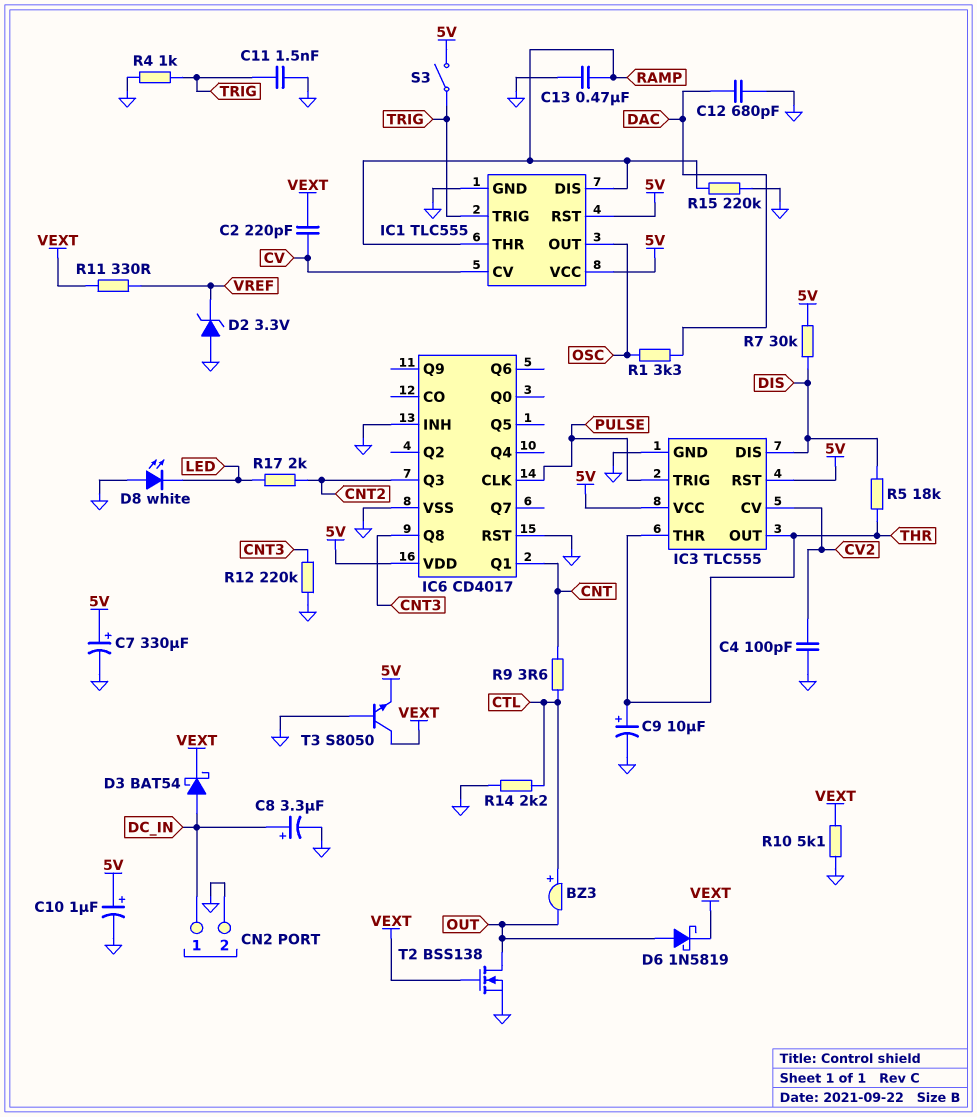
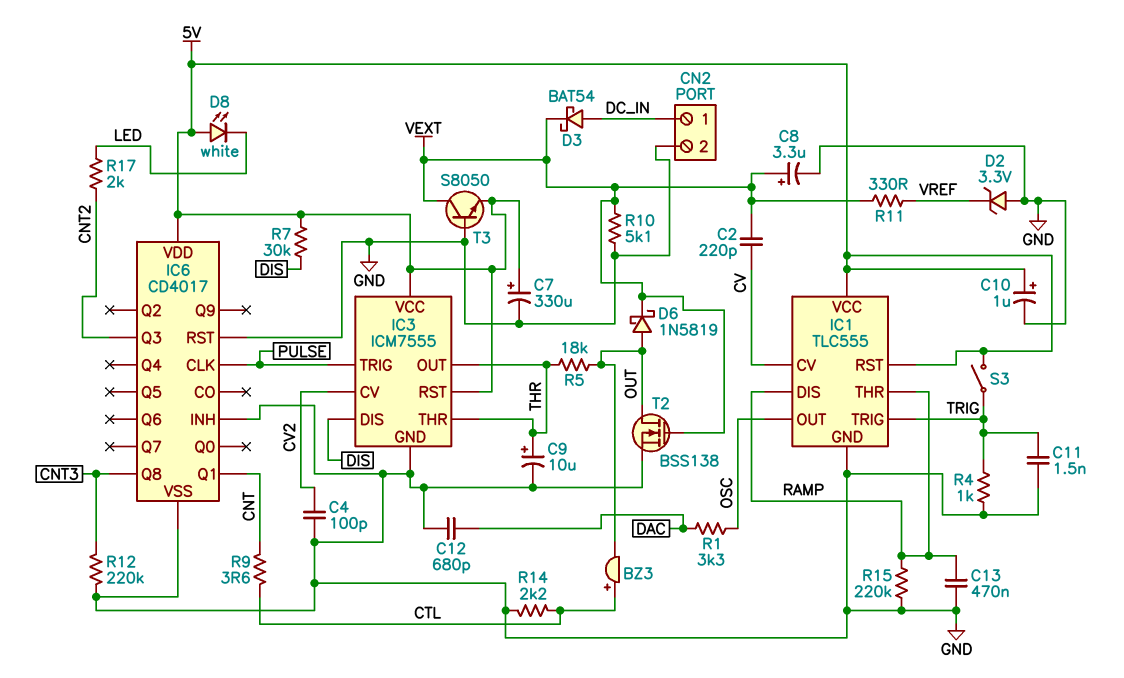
C8: 3.3uF (plus DC_IN, minus GND) -> 3.3uF (plus VEXT, minus GND)
D8: LED white (A GND, K LED) -> LED white (A 5V, K LED)
IC3: TLC555 -> ICM7555
R5: 18k (DIS, THR) -> 18k (OUT, THR)

